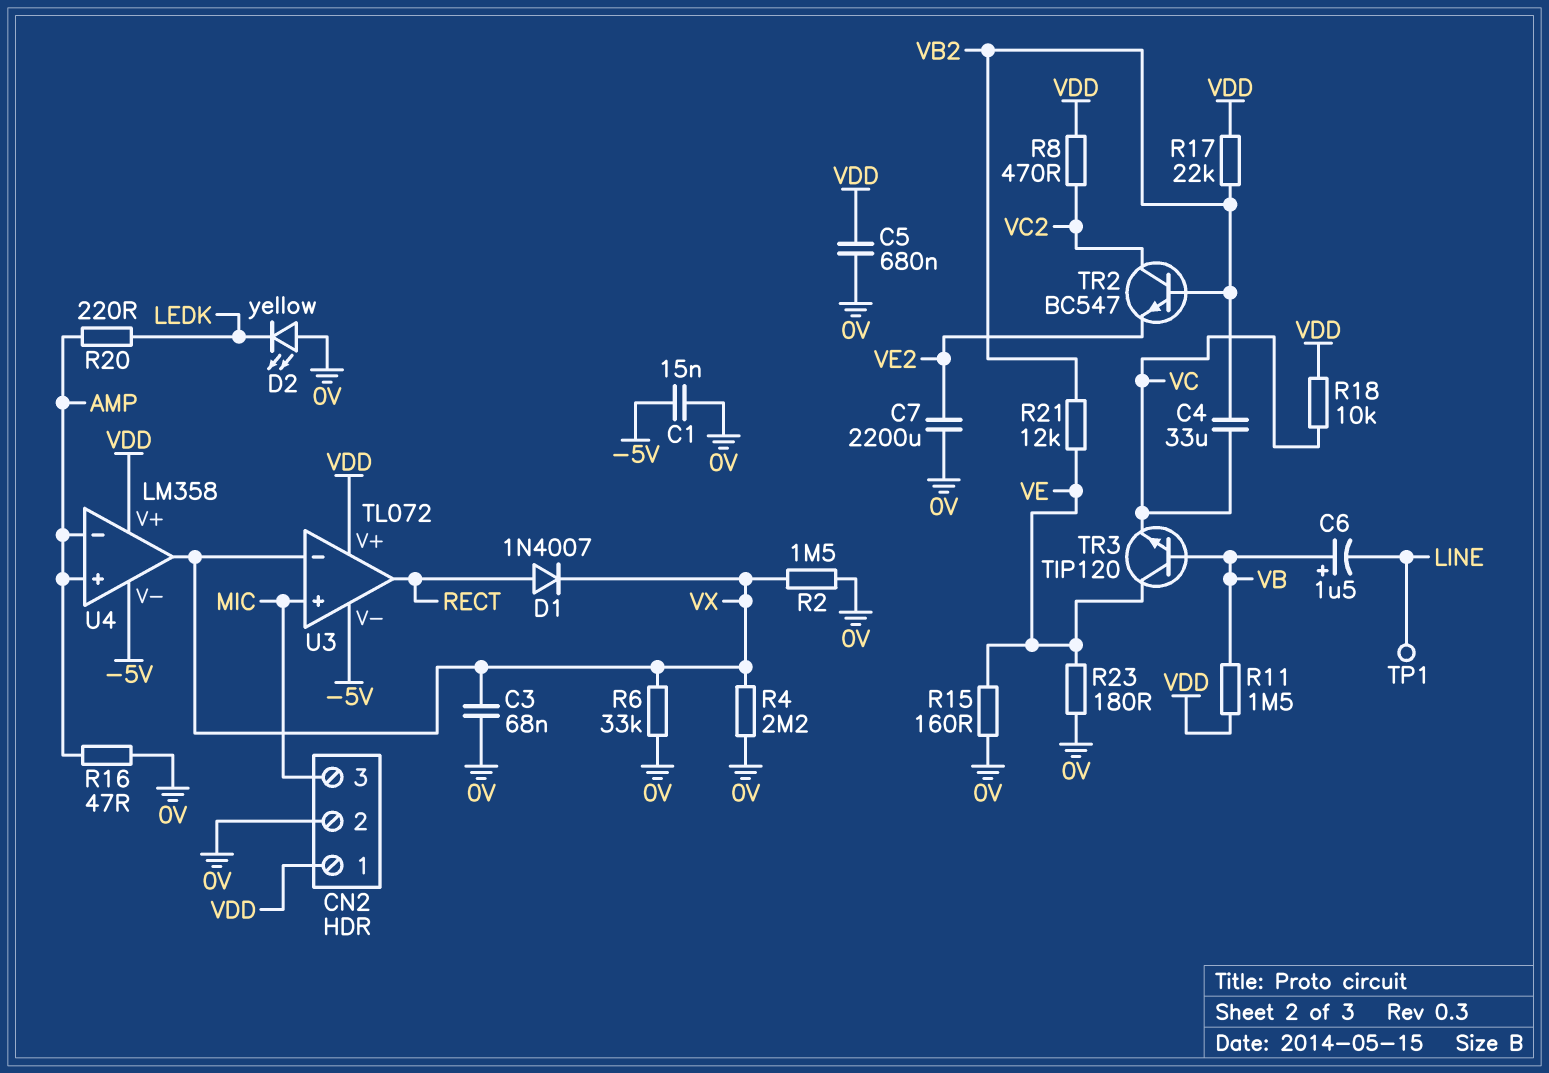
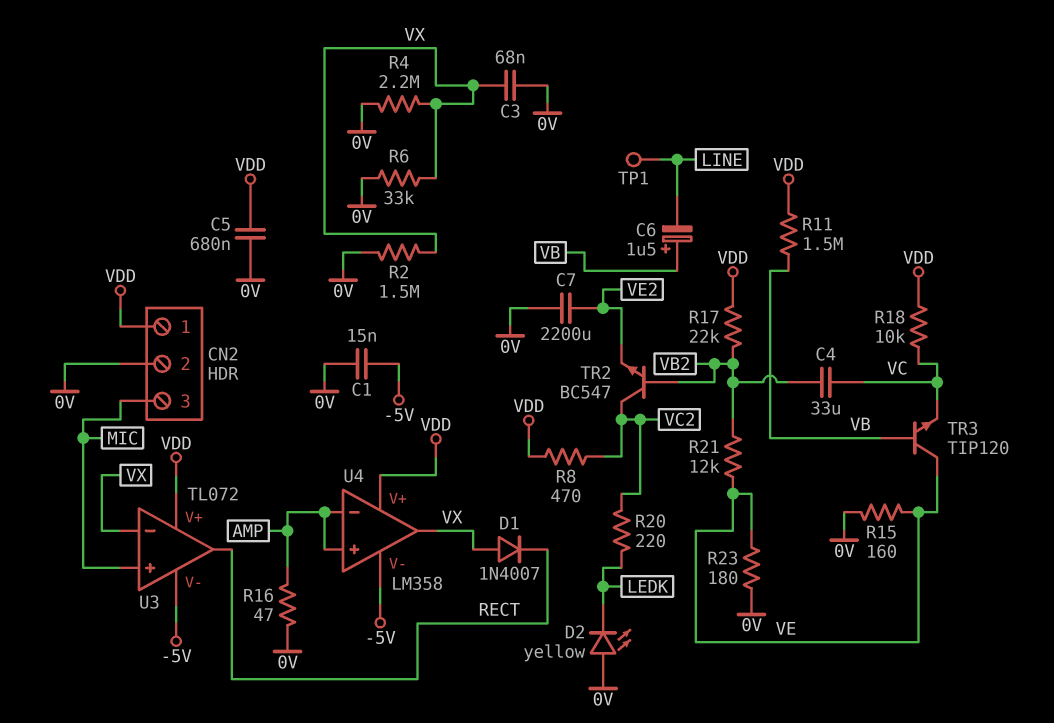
D1: diode 1N4007 (A RECT, K VX) -> diode 1N4007 (A VX, K RECT)
R20: 220 (AMP, LEDK) -> 220 (LEDK, VC2)

